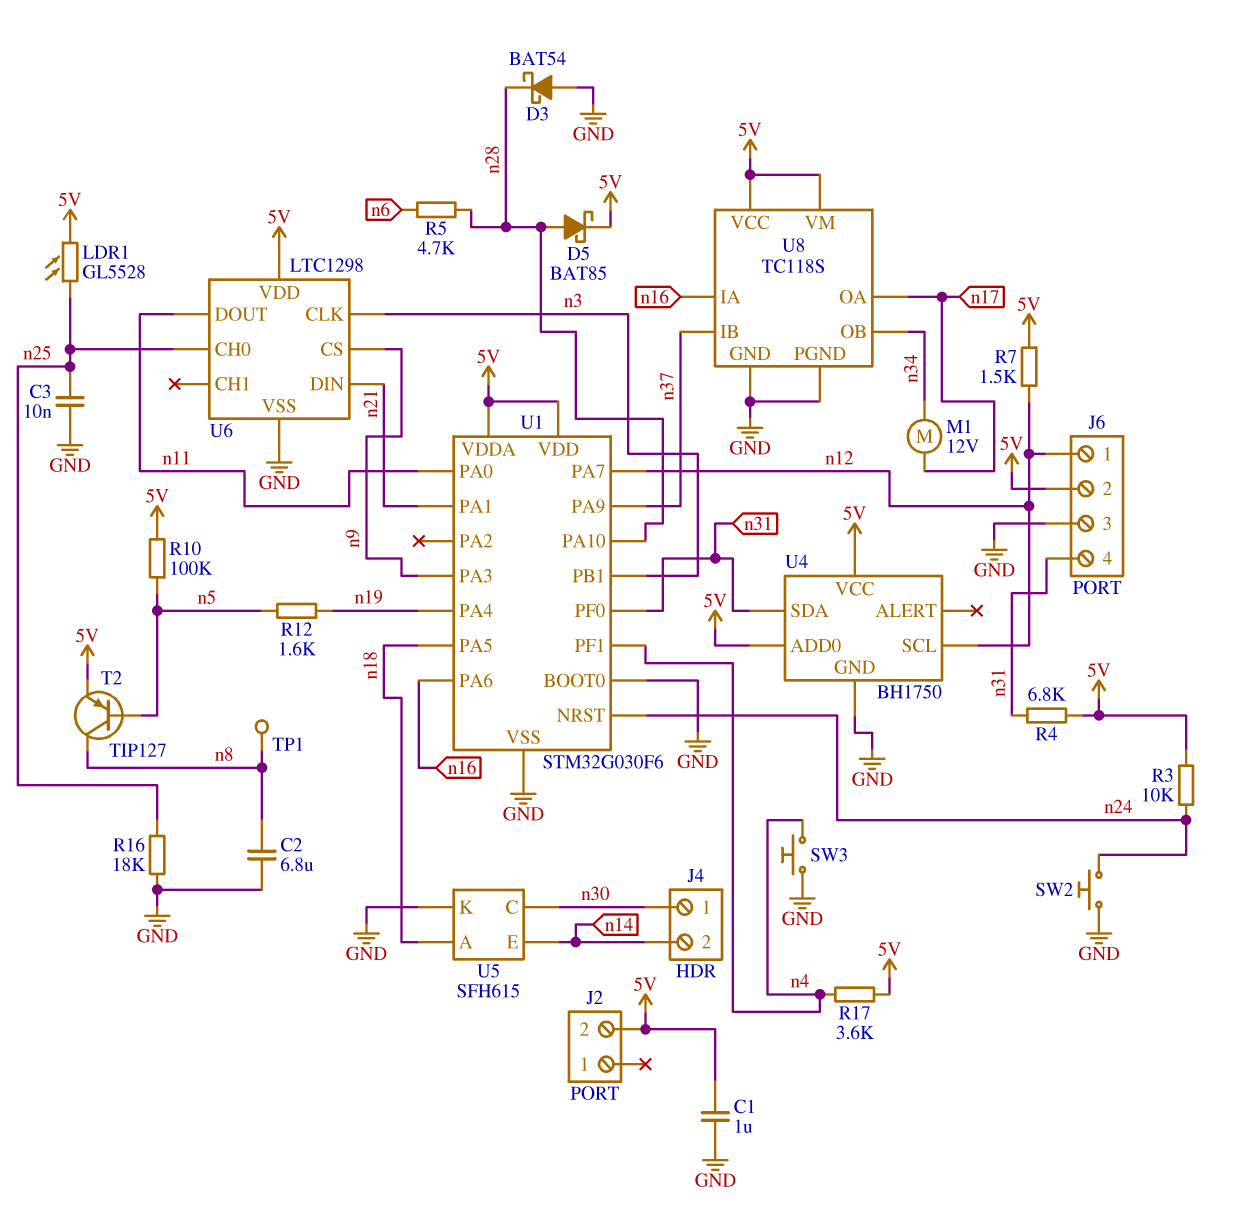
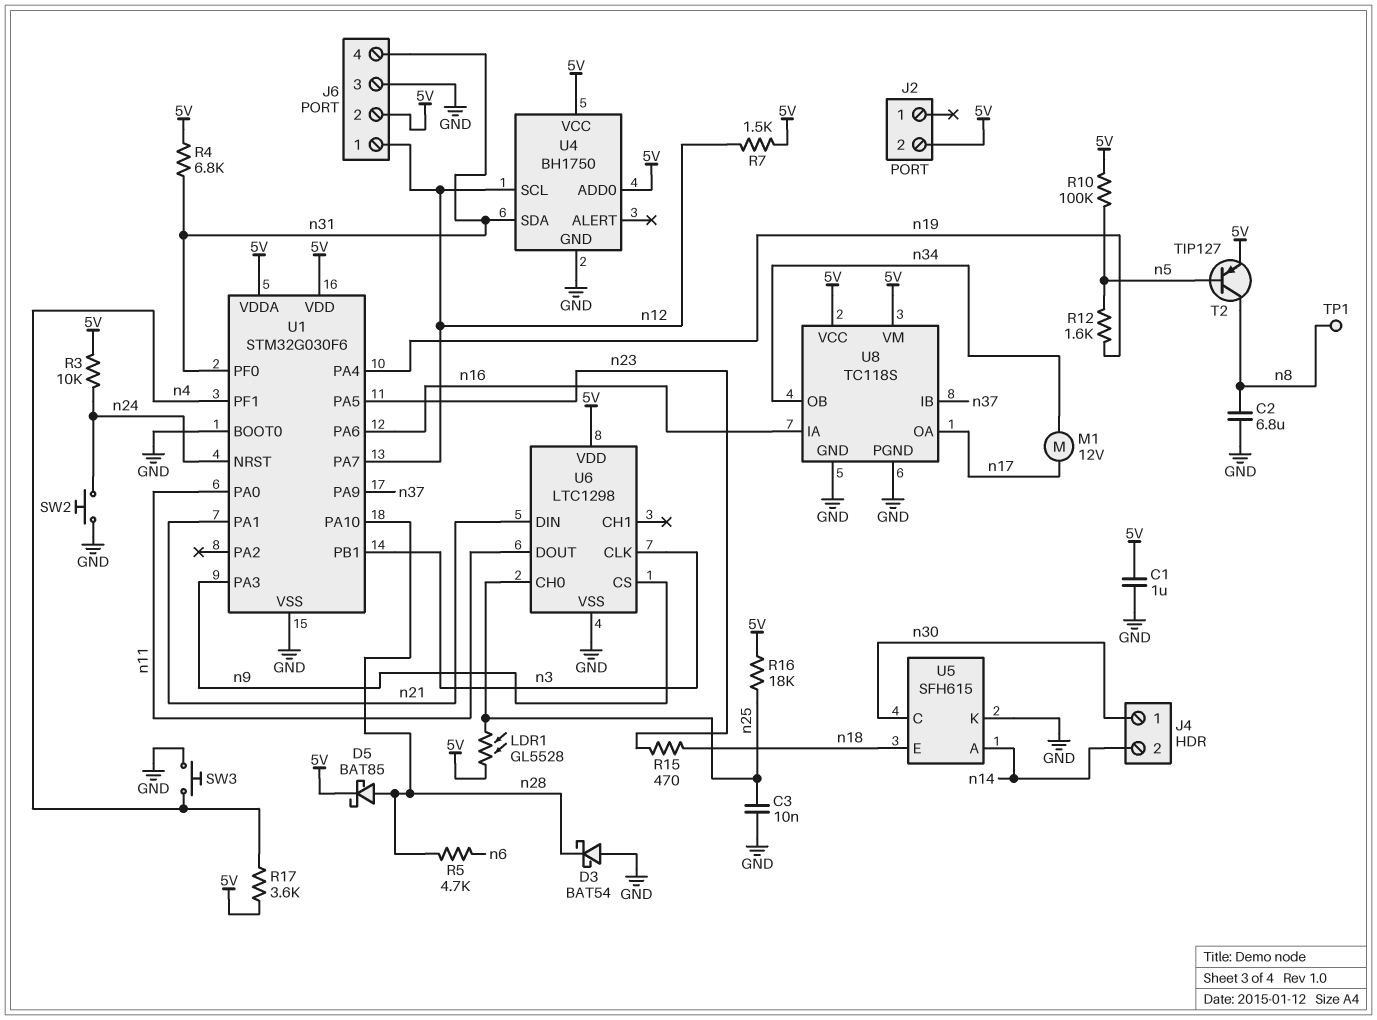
R15: none -> 470 (n18, n23)
R16: 18k (GND, n25) -> 18k (5V, n25)
U1 pin PA5: n18 -> n23
U5 pin A: n18 -> n14
U5 pin E: n14 -> n18

